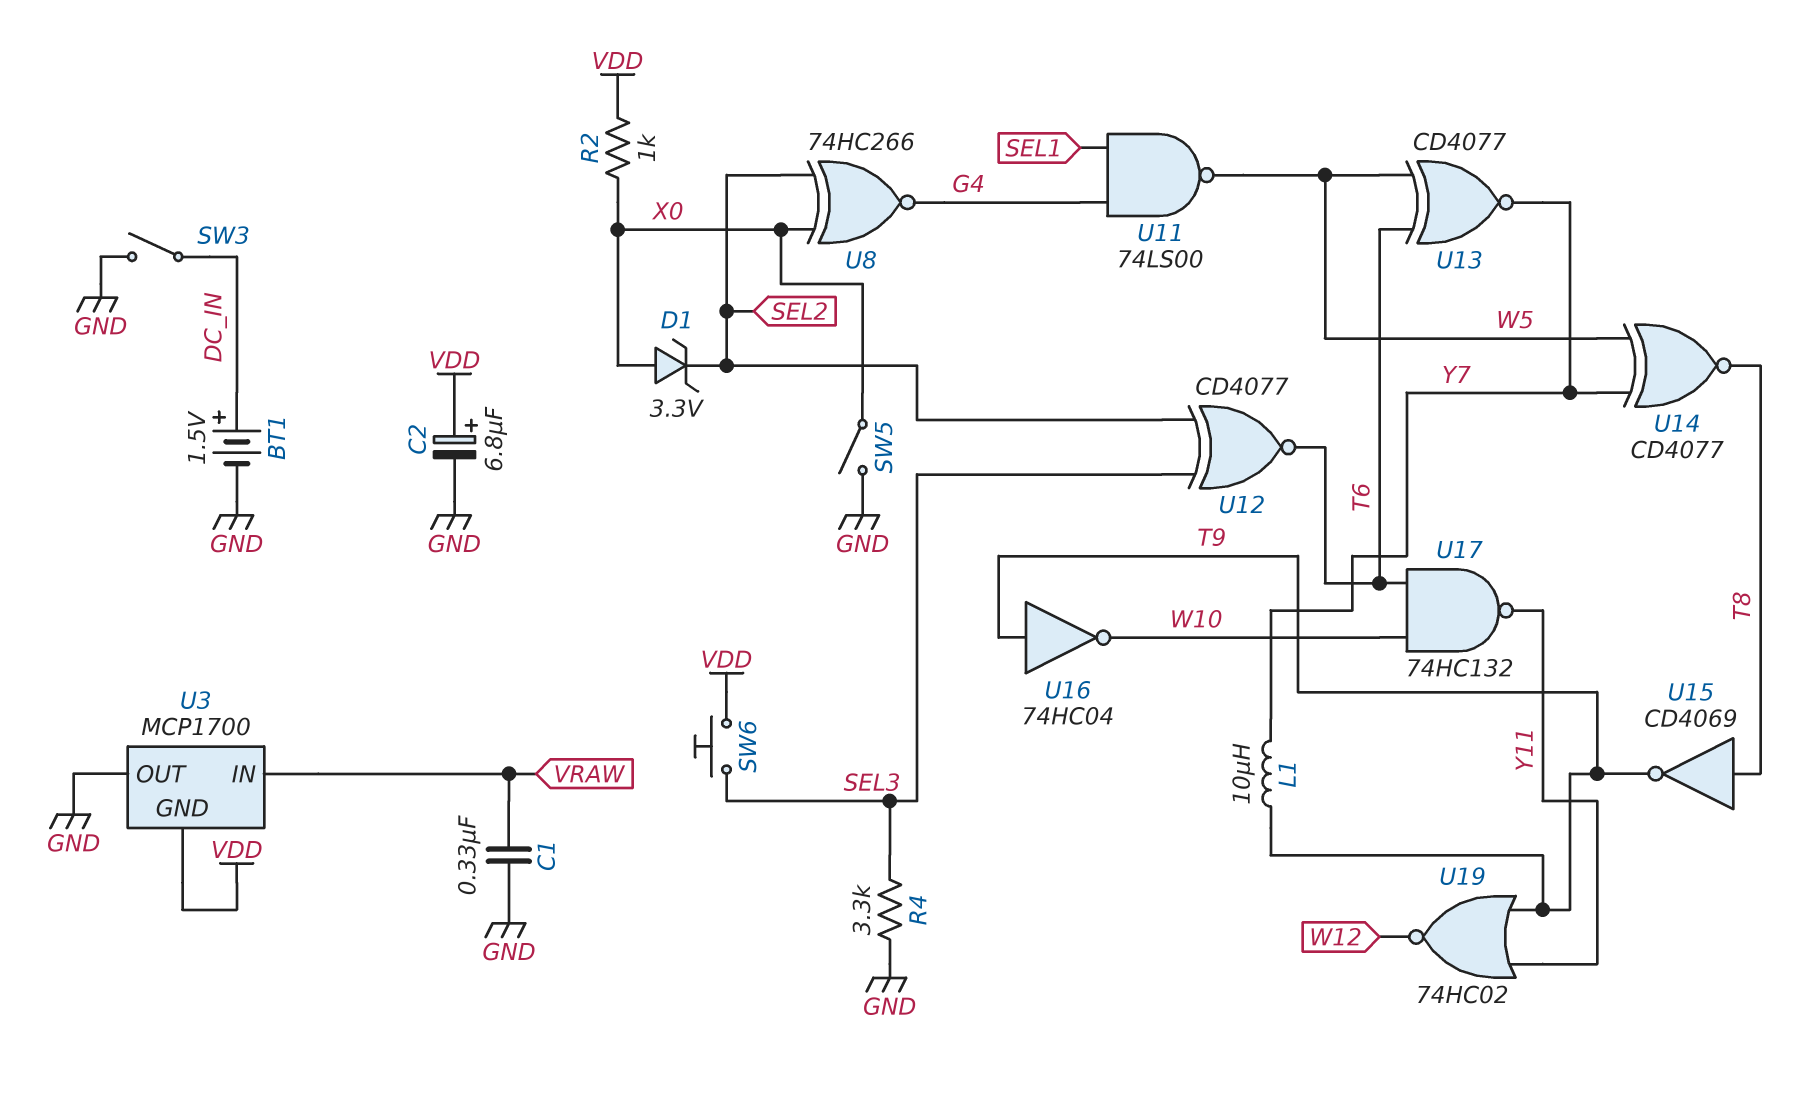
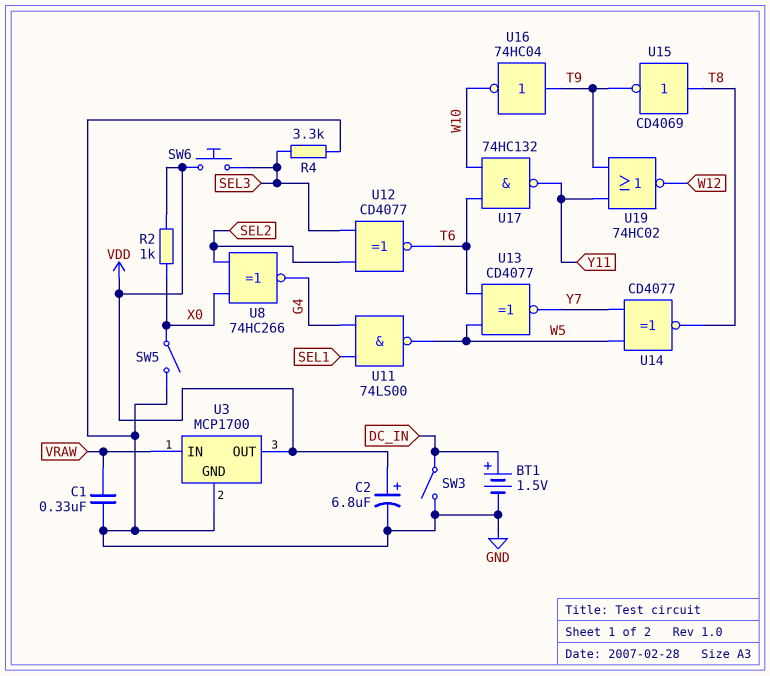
D1: zener 3.3V (A X0, K SEL2) -> none
L1: 10uH (T9, Y7) -> none
U3 pin GND: VDD -> GND
U3 pin OUT: GND -> VDD

